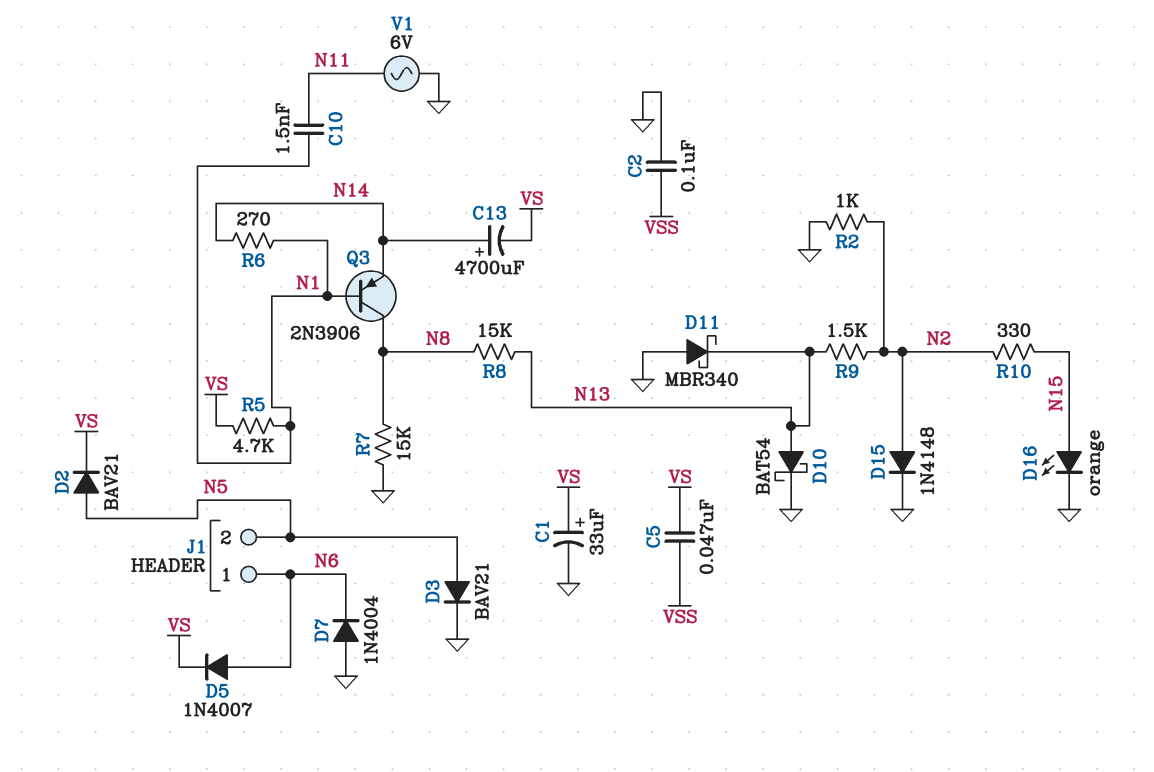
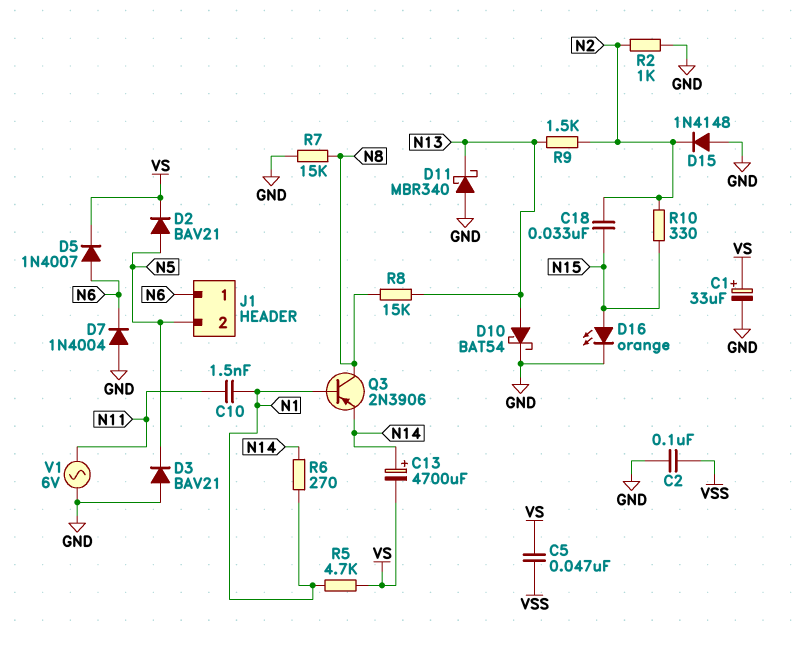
C18: none -> 33nF (N2, N15)
D3: diode BAV21 (A N5, K GND) -> diode BAV21 (A GND, K N5)
D15: diode 1N4148 (A N2, K GND) -> diode 1N4148 (A GND, K N2)

